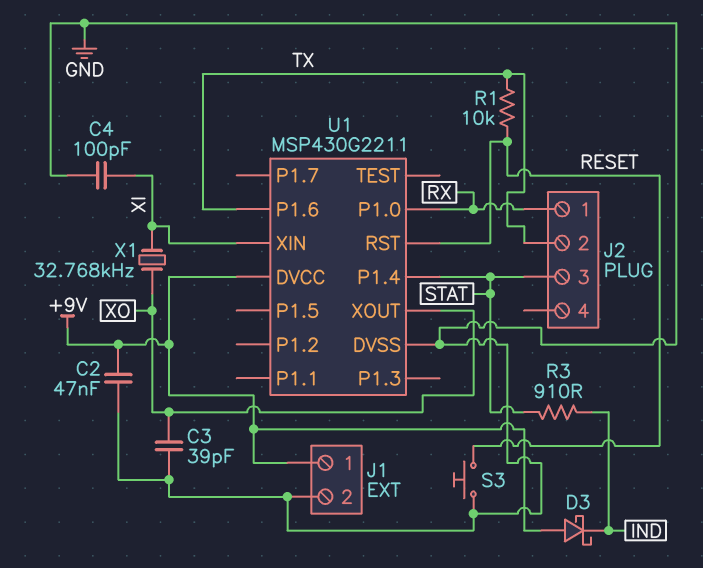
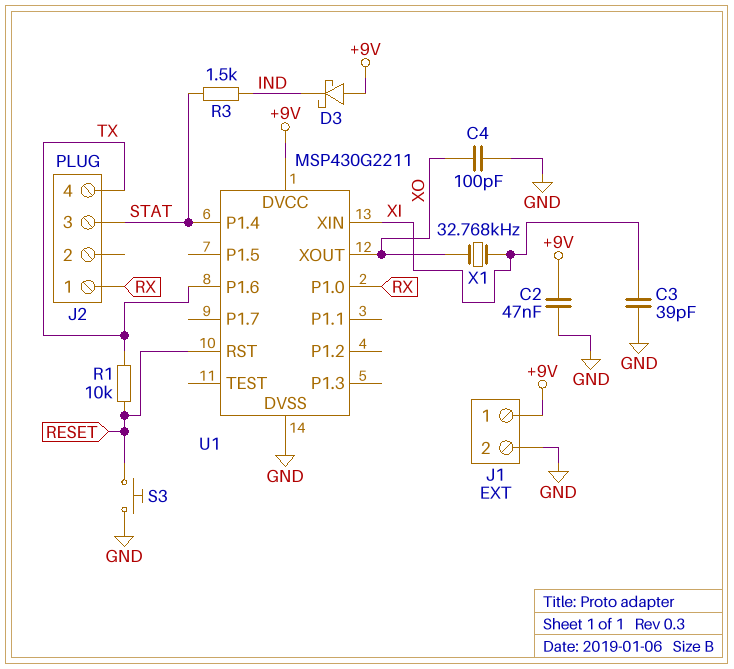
C3: 39pF (GND, XO) -> 39pF (GND, XI)
C4: 100pF (GND, XI) -> 100pF (GND, XO)
J2 pin 2: TX -> none
J2 pin 4: none -> TX
R3: 910 (IND, STAT) -> 1.5k (IND, STAT)

